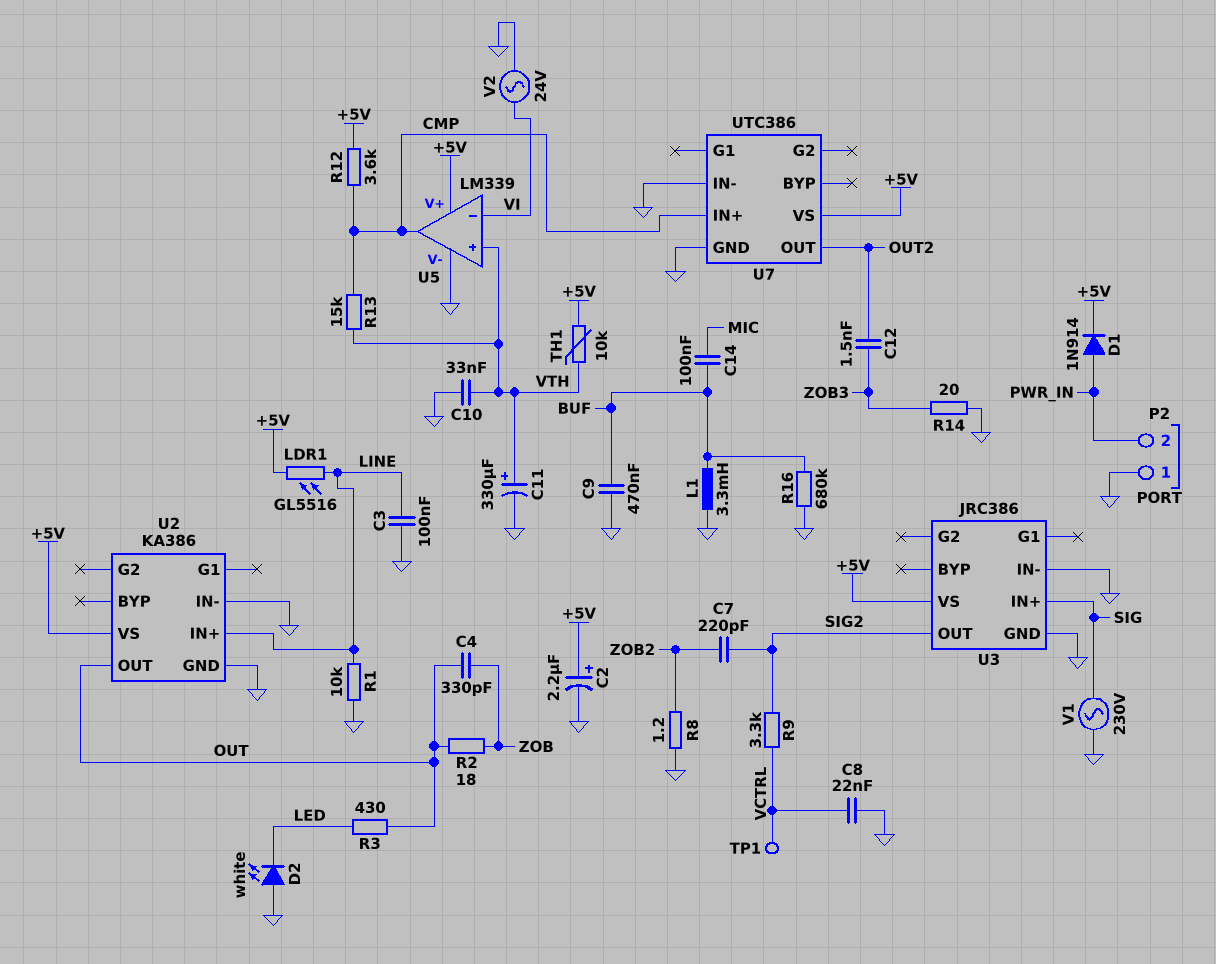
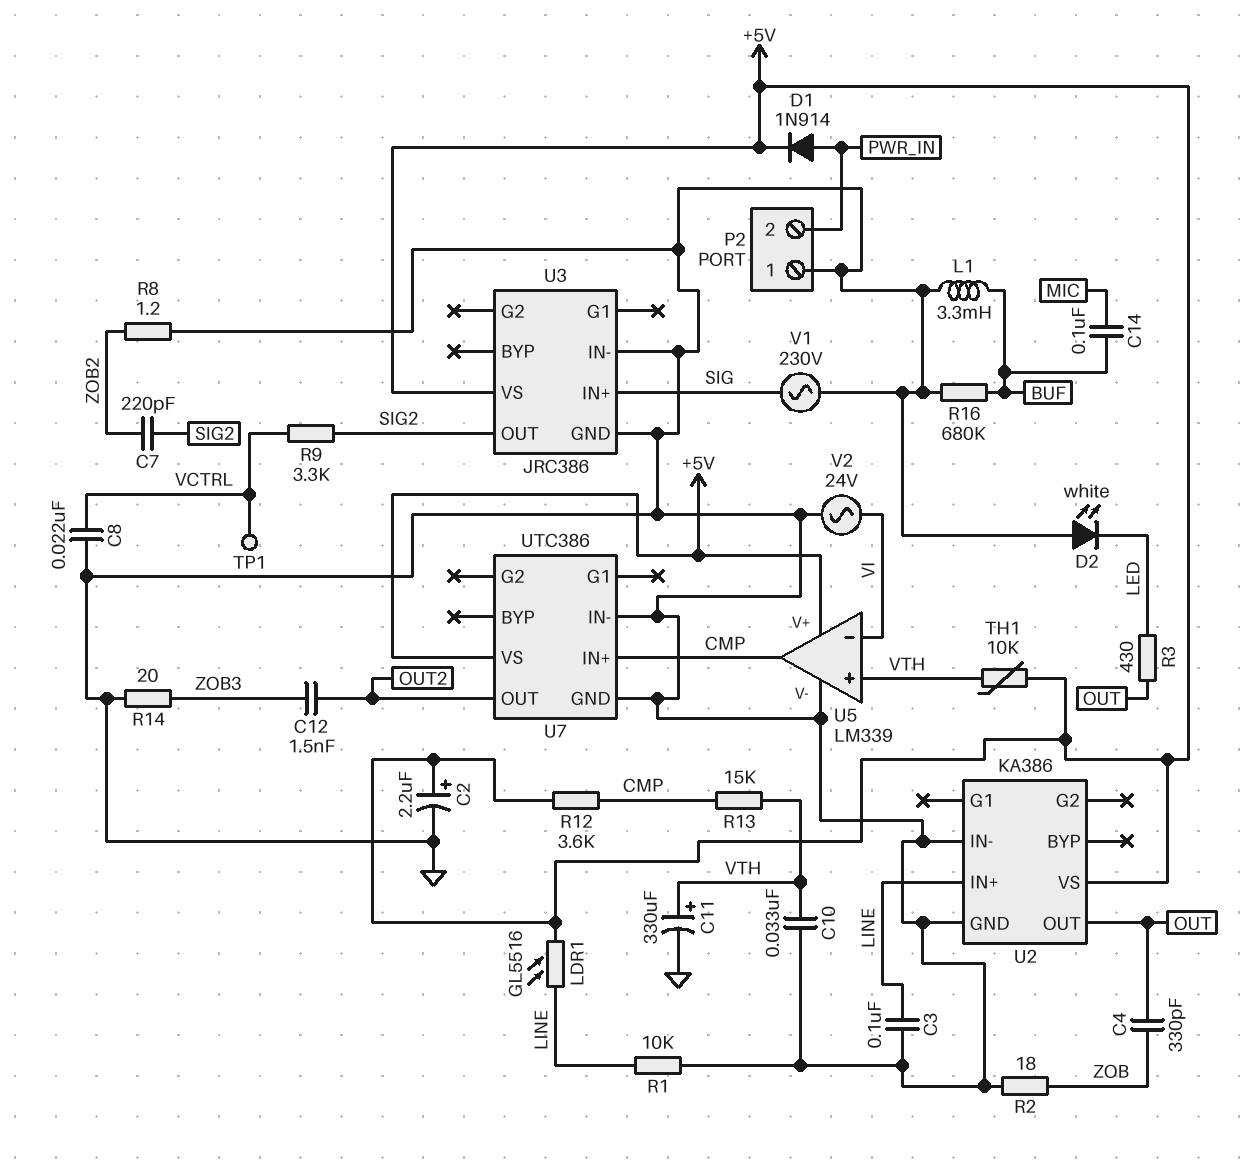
C9: 470nF (BUF, GND) -> none
R2: 18 (OUT, ZOB) -> 18 (GND, ZOB)

